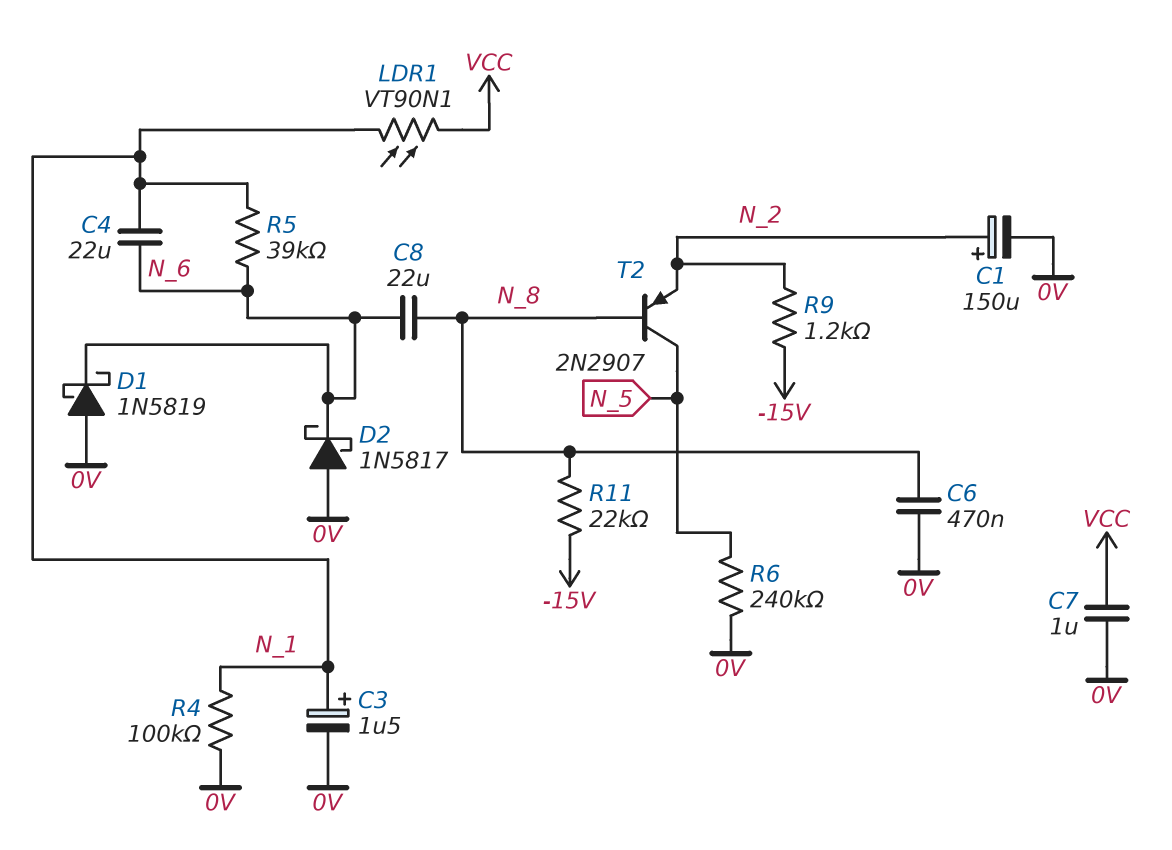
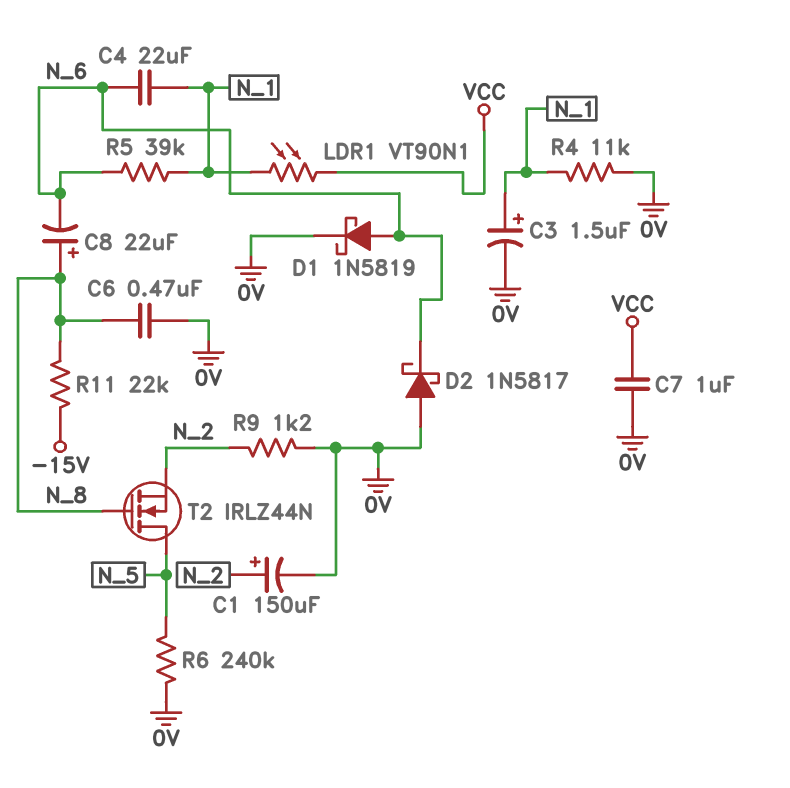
C8: 22uF (N_6, N_8) -> 22uF (plus N_8, minus N_6)
D1: schottky 1N5819 (A 0V, K N_6) -> schottky 1N5819 (A N_6, K 0V)
R4: 100k (0V, N_1) -> 11k (0V, N_1)
R9: 1.2k (-15V, N_2) -> 1.2k (0V, N_2)
T2: PNP 2N2907 (B N_8, C N_5, E N_2) -> NMOS IRLZ44N (G N_8, D N_5, S N_2)

